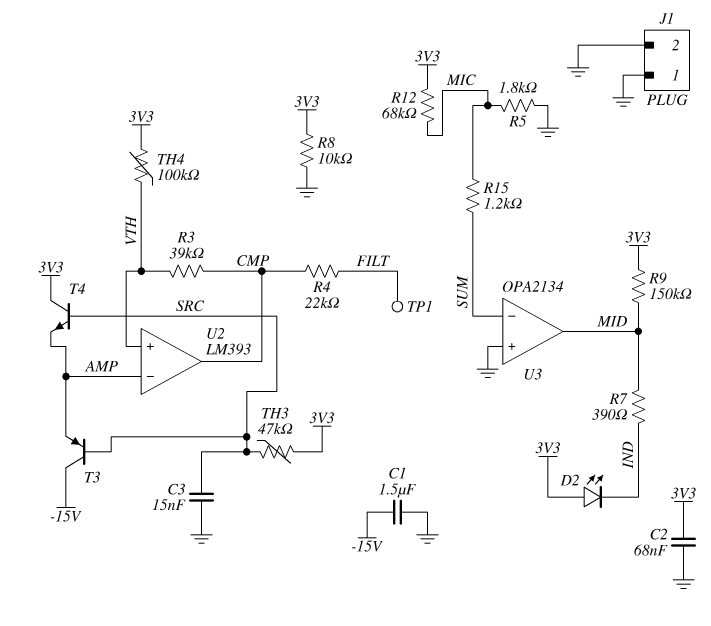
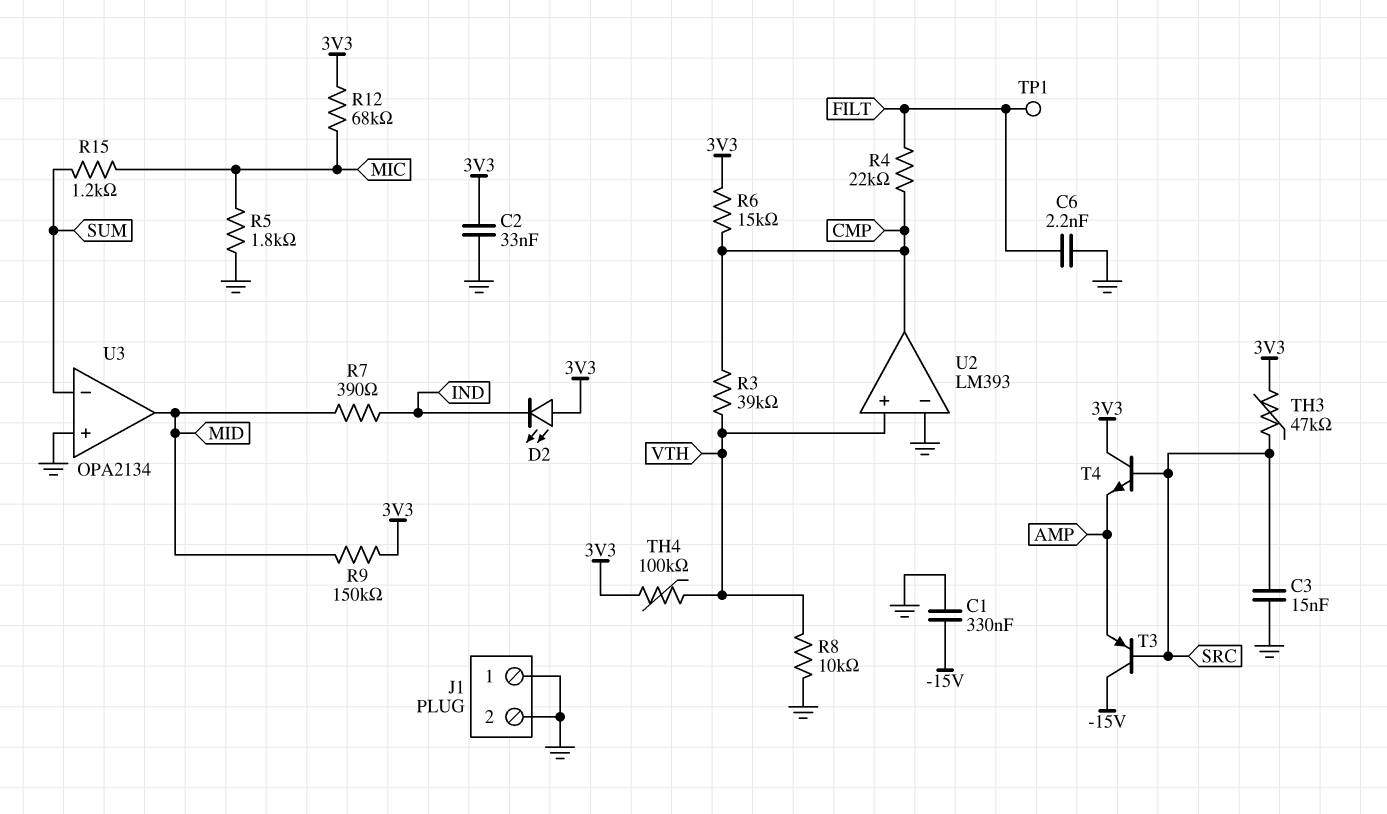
C1: 1.5uF (-15V, GND) -> 330nF (-15V, GND)
C2: 68nF (3V3, GND) -> 33nF (3V3, GND)
C6: none -> 2.2nF (FILT, GND)
R6: none -> 15k (3V3, CMP)
R8: 10k (3V3, GND) -> 10k (GND, VTH)
U2 pin in-: AMP -> GND

